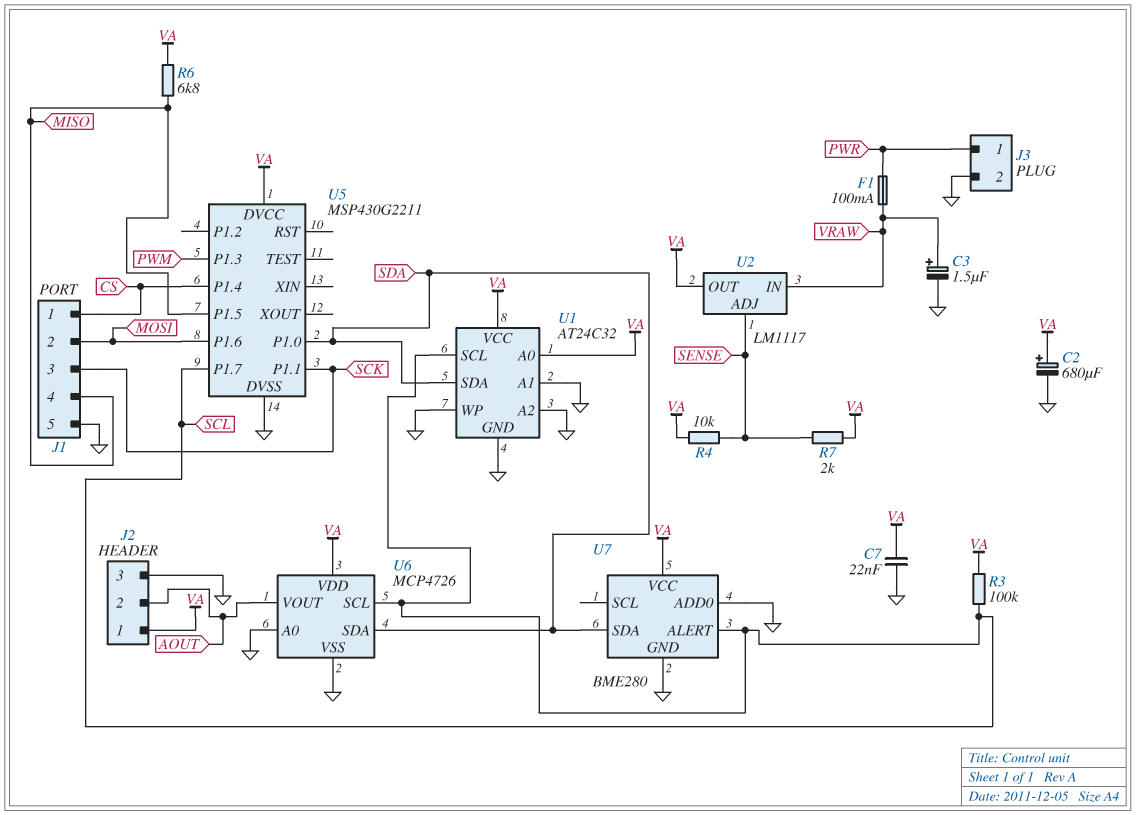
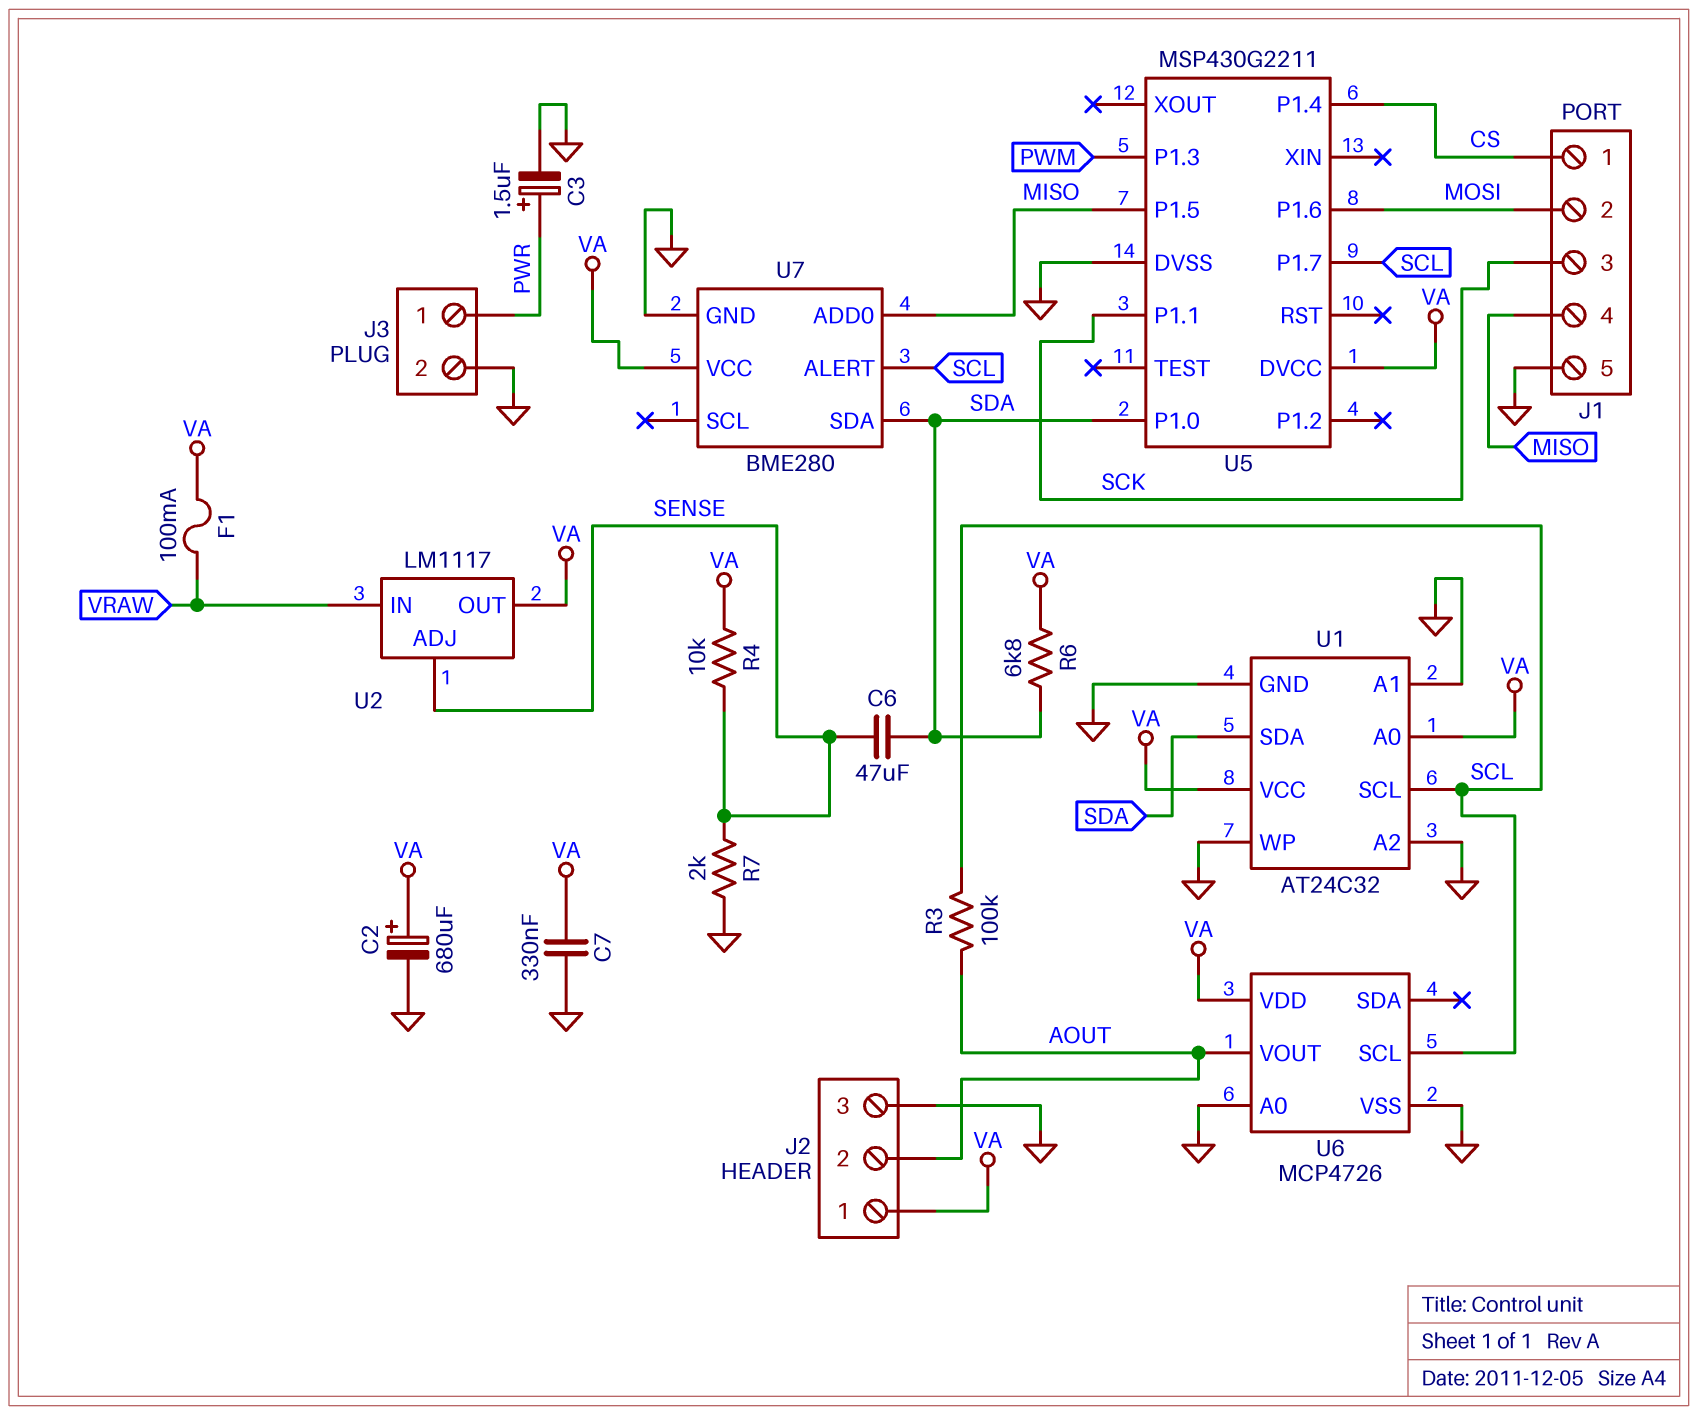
C3: 1.5uF (plus VRAW, minus GND) -> 1.5uF (plus PWR, minus GND)
C6: none -> 47uF (SDA, SENSE)
C7: 22nF (GND, VA) -> 330nF (GND, VA)
F1: 100mA (PWR, VRAW) -> 100mA (VA, VRAW)
R3: 100k (SCL, VA) -> 100k (AOUT, SCL)
R6: 6.8k (MISO, VA) -> 6.8k (SDA, VA)
R7: 2k (SENSE, VA) -> 2k (GND, SENSE)
U6 pin SDA: SDA -> none
U7 pin ADD0: GND -> MISO

